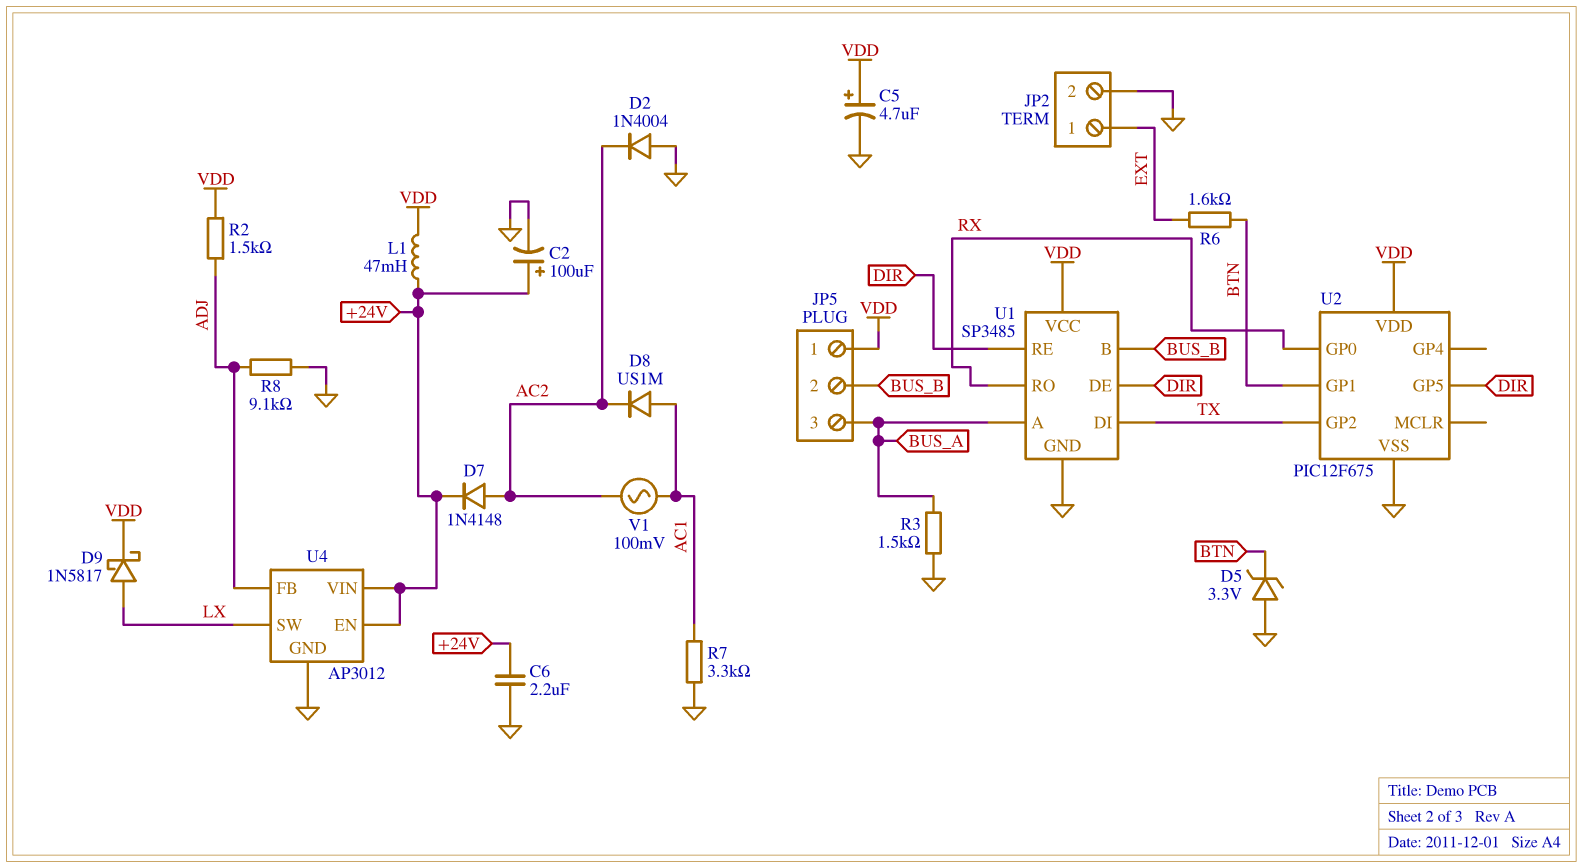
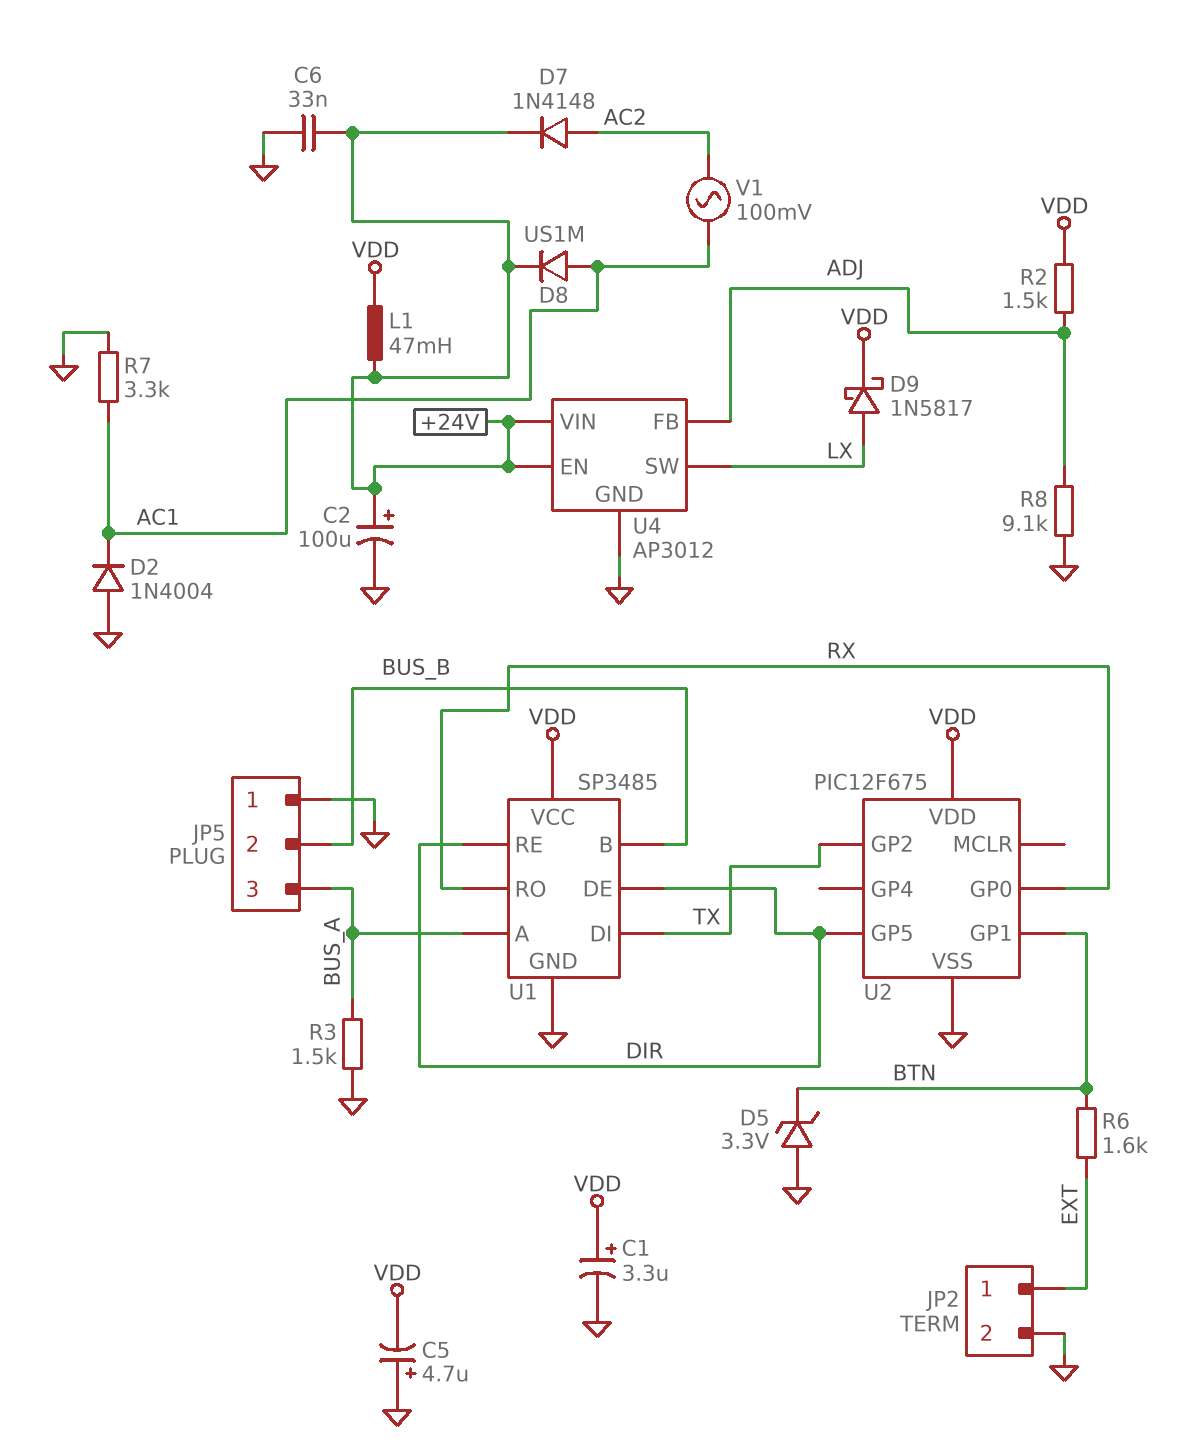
C1: none -> 3.3uF (plus VDD, minus GND)
C5: 4.7uF (plus VDD, minus GND) -> 4.7uF (plus GND, minus VDD)
C6: 2.2uF (+24V, GND) -> 33nF (+24V, GND)
D2: diode 1N4004 (A GND, K AC2) -> diode 1N4004 (A GND, K AC1)
D8: diode US1M (A AC1, K AC2) -> diode US1M (A AC1, K +24V)
JP5 pin 1: VDD -> GND

